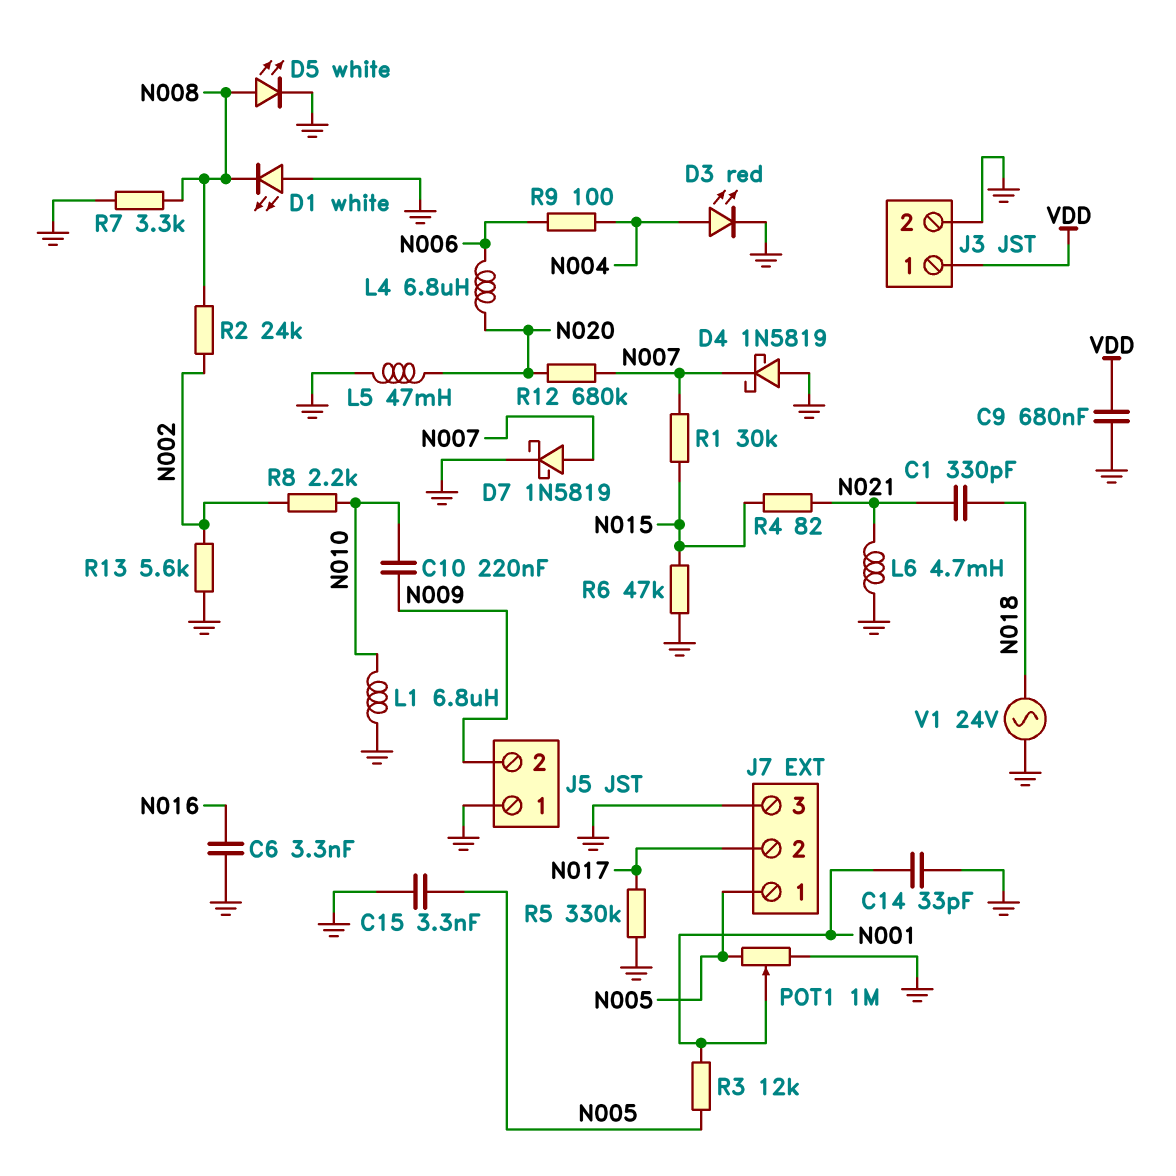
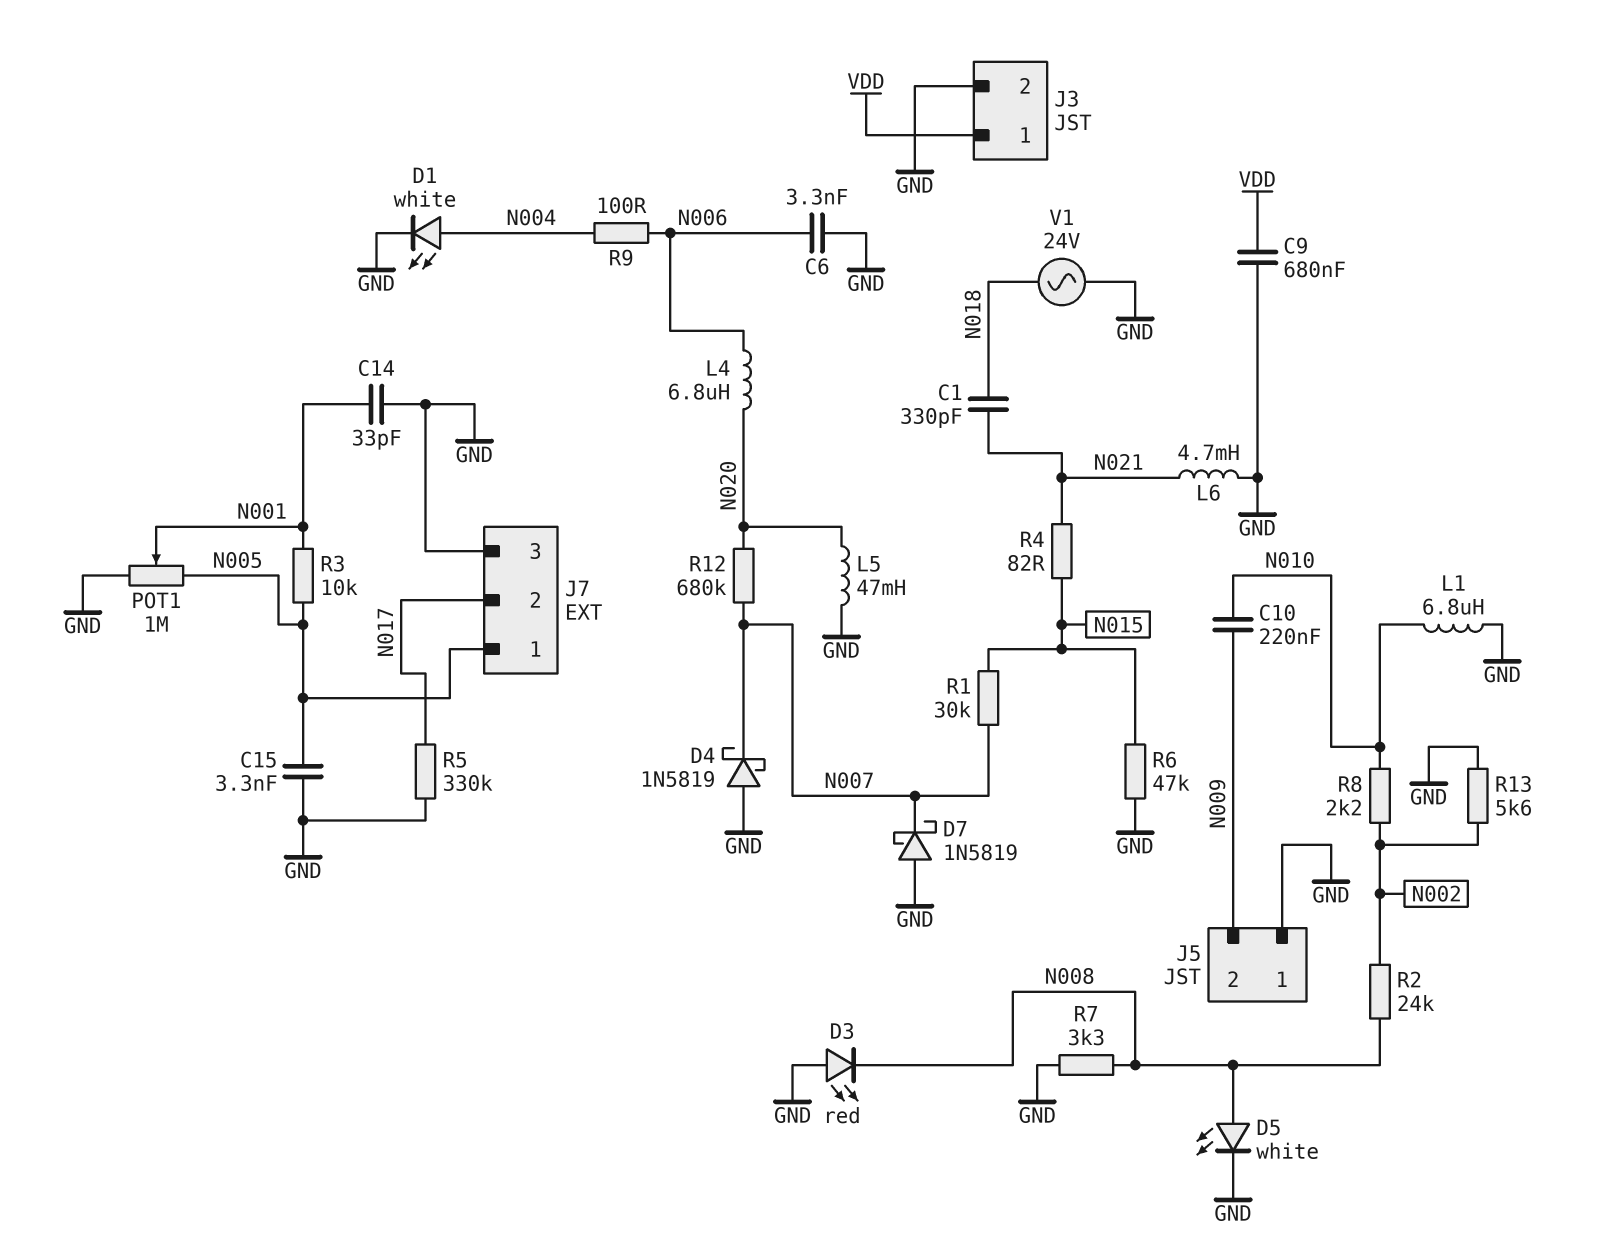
C6: 3.3nF (GND, N016) -> 3.3nF (GND, N006)
D1: LED white (A GND, K N008) -> LED white (A N004, K GND)
D3: LED red (A N004, K GND) -> LED red (A GND, K N008)
D7: schottky 1N5819 (A N007, K GND) -> schottky 1N5819 (A GND, K N007)
R3: 12k (N001, N005) -> 10k (N001, N005)

